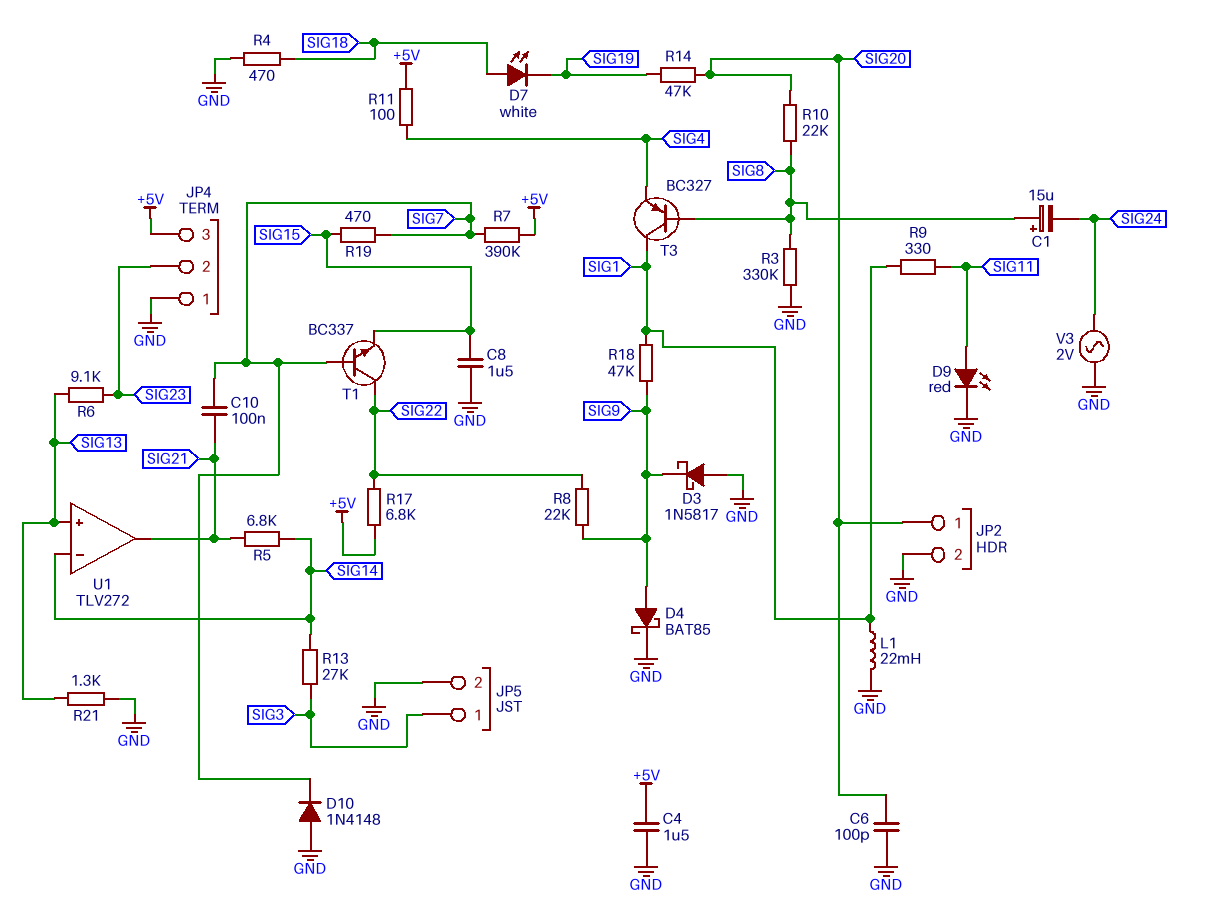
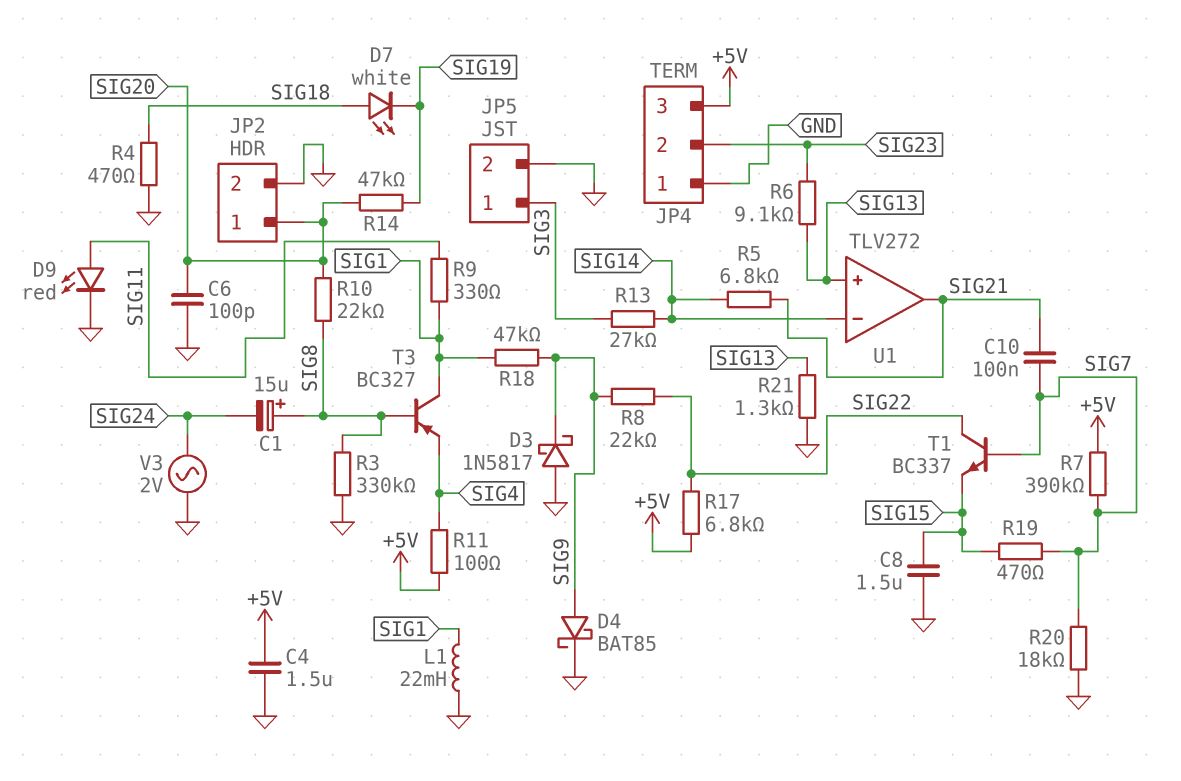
D10: diode 1N4148 (A GND, K SIG7) -> none
R20: none -> 18k (GND, SIG7)

